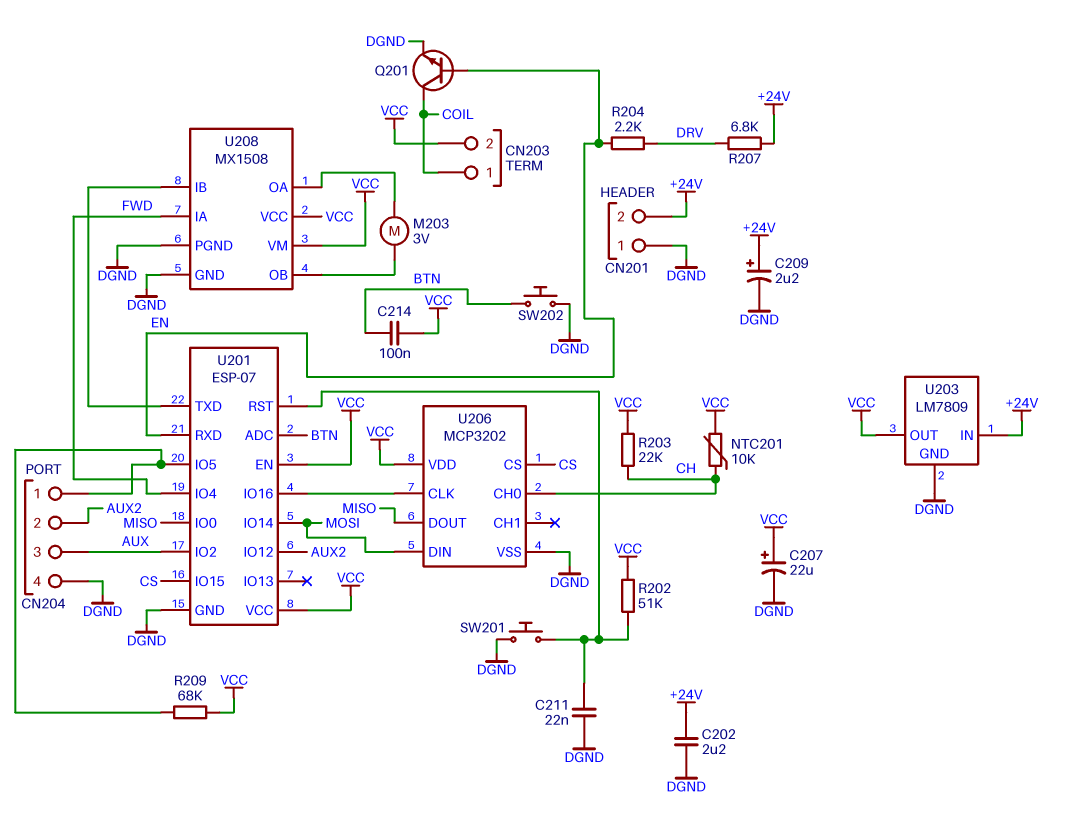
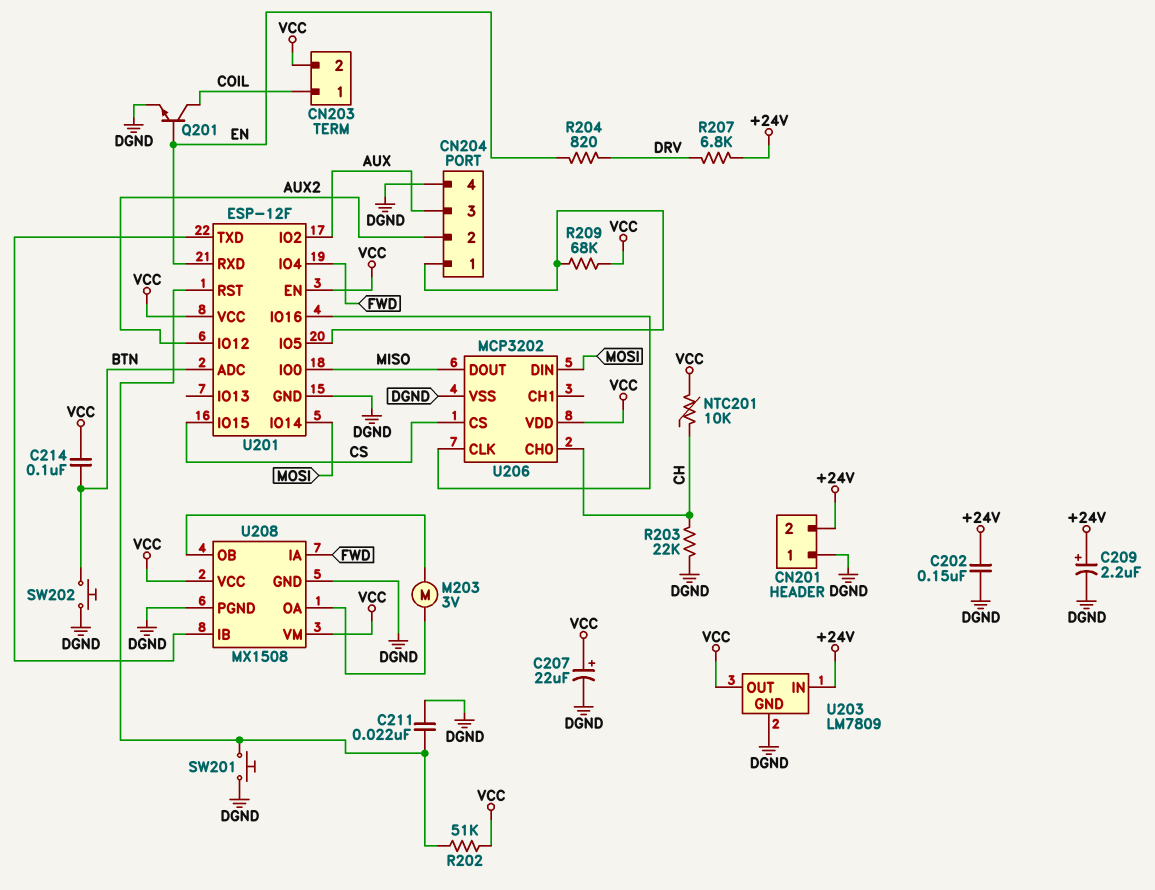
C202: 2.2uF (+24V, DGND) -> 150nF (+24V, DGND)
R203: 22k (CH, VCC) -> 22k (CH, DGND)
R204: 2.2k (DRV, EN) -> 820 (DRV, EN)
U201: ESP-07 -> ESP-12F

